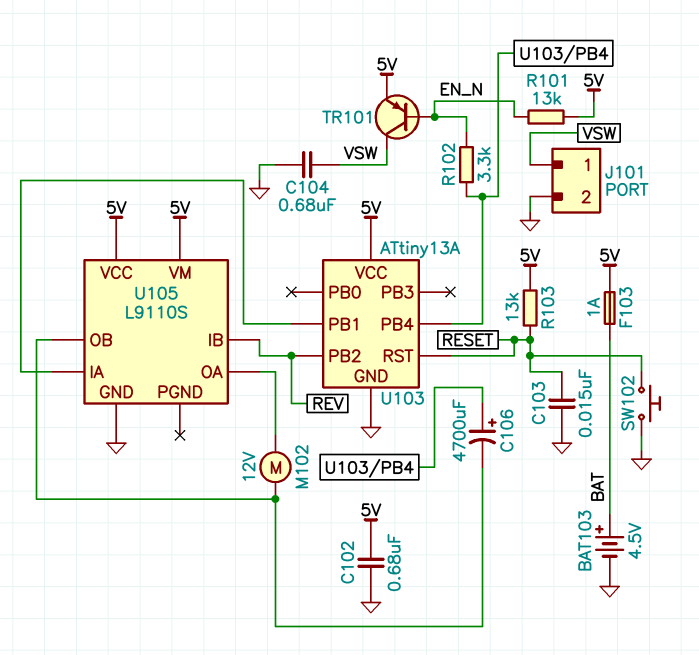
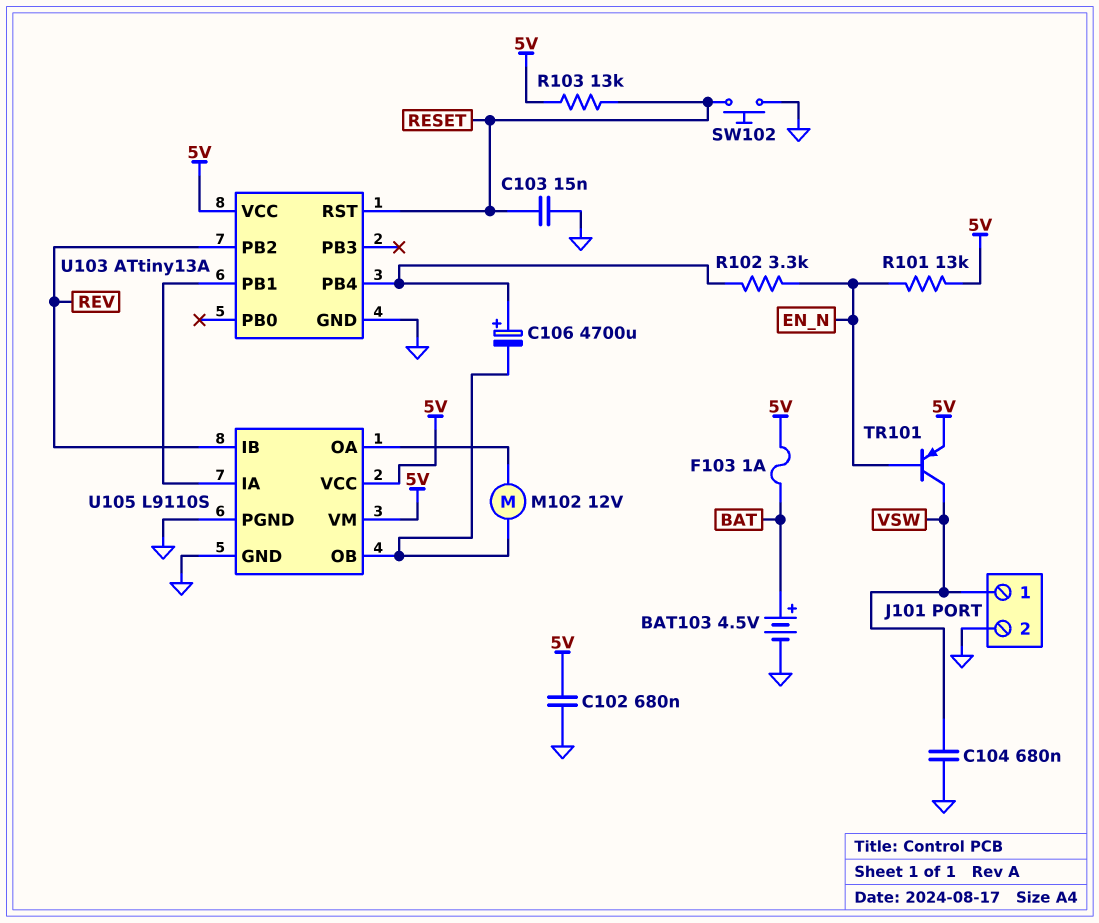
U105 pin PGND: none -> GND

